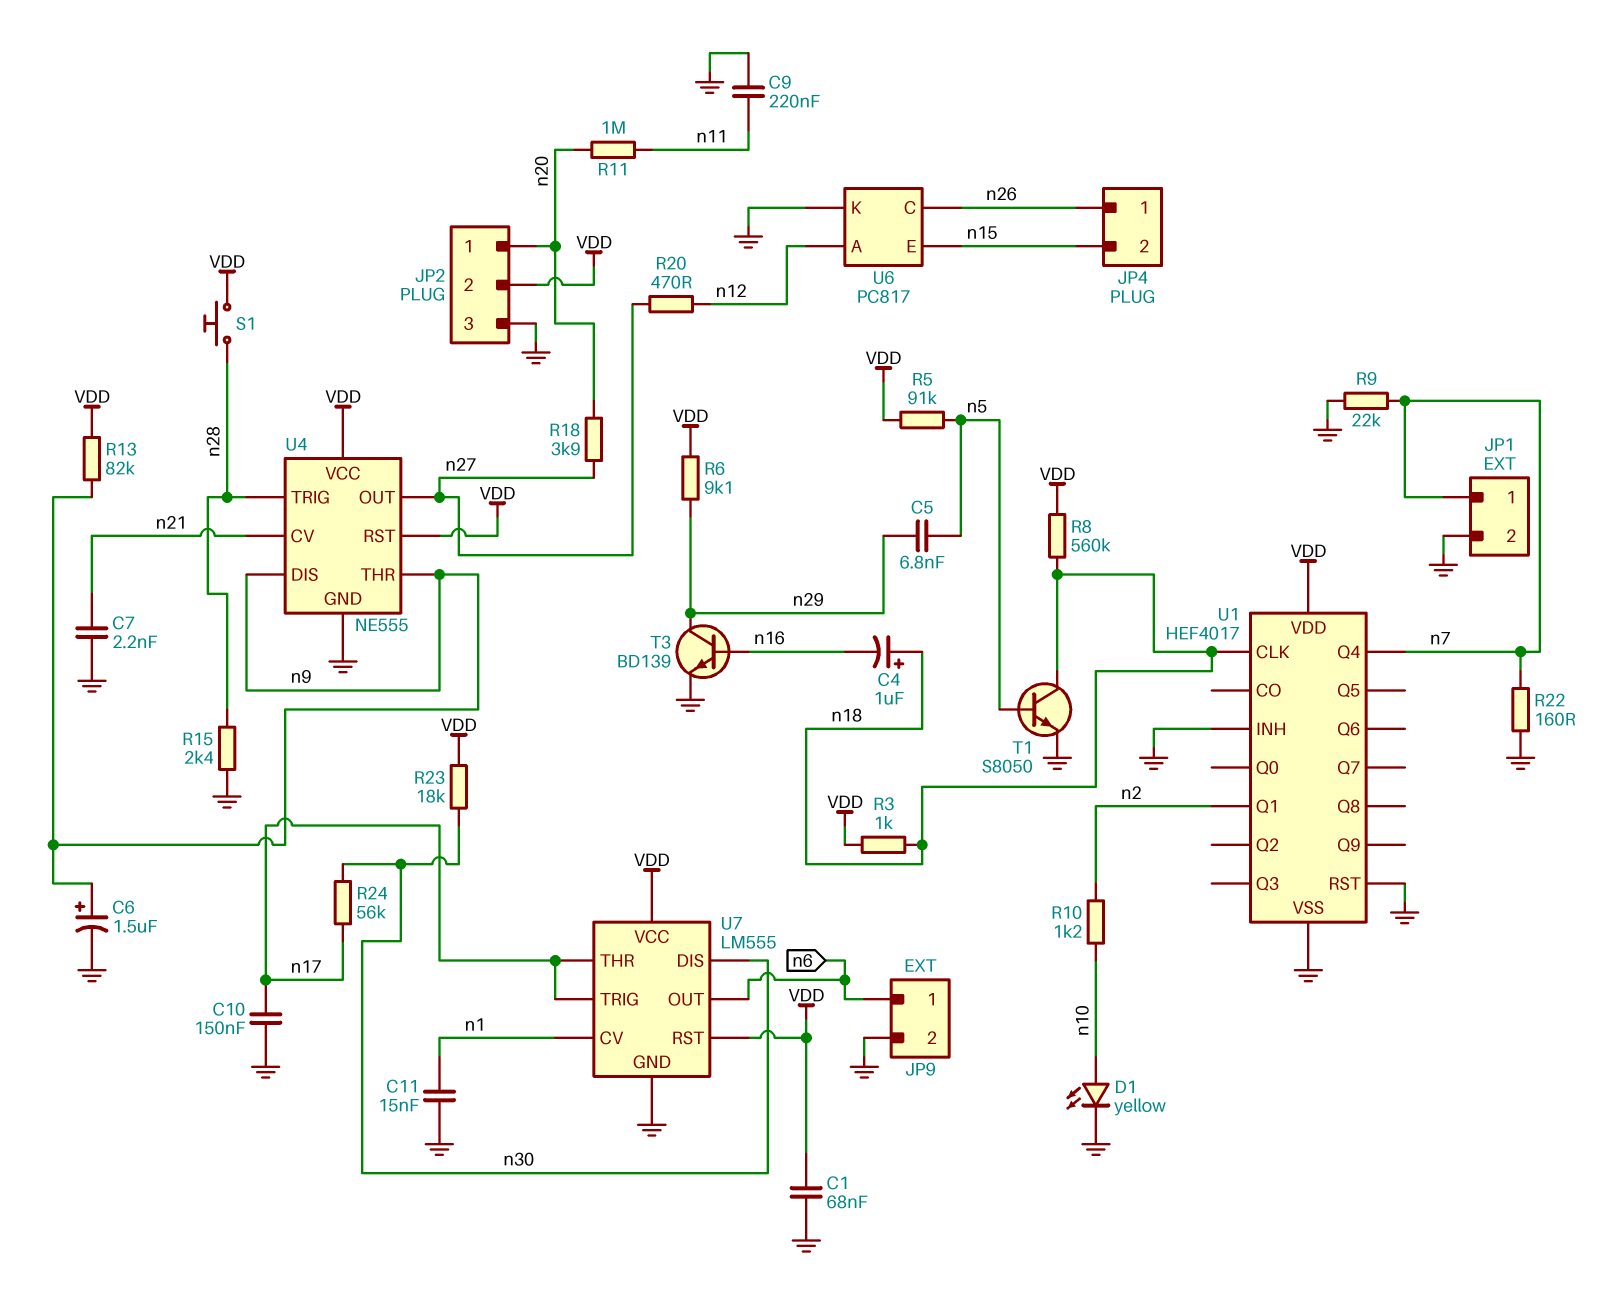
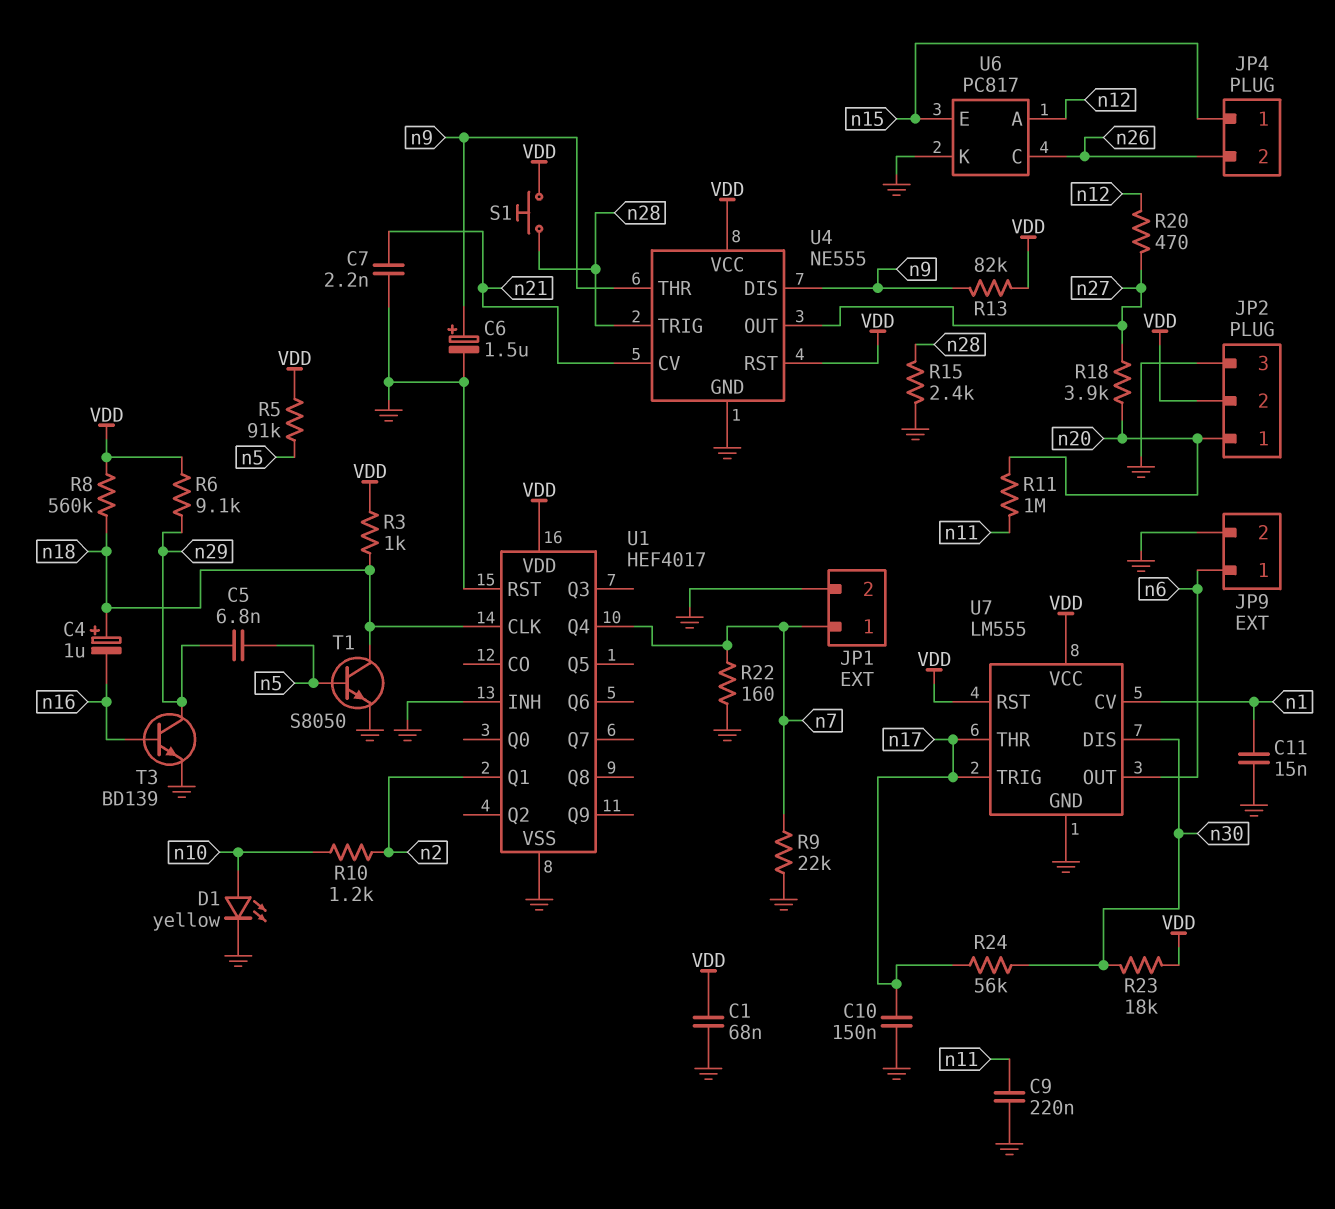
JP4 pin 1: n26 -> n15
JP4 pin 2: n15 -> n26

